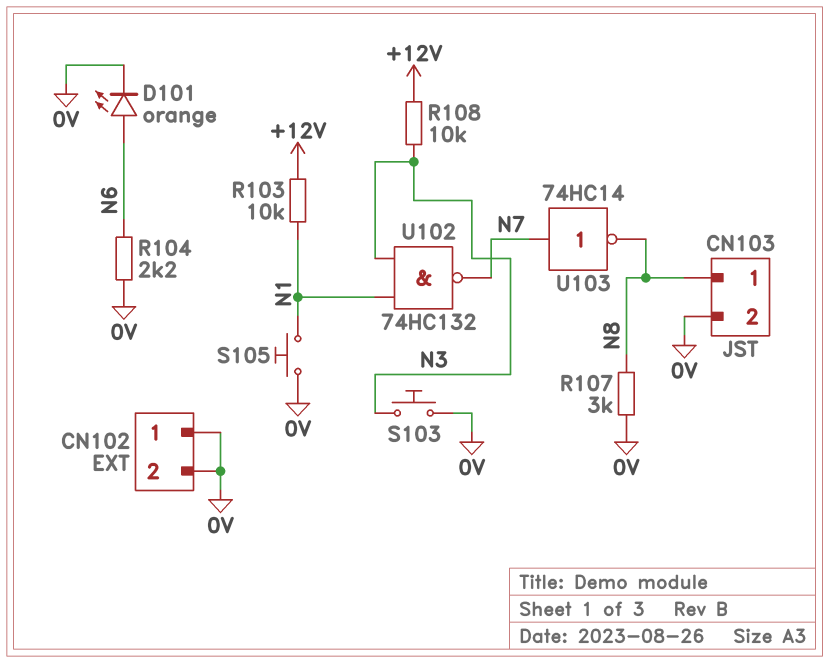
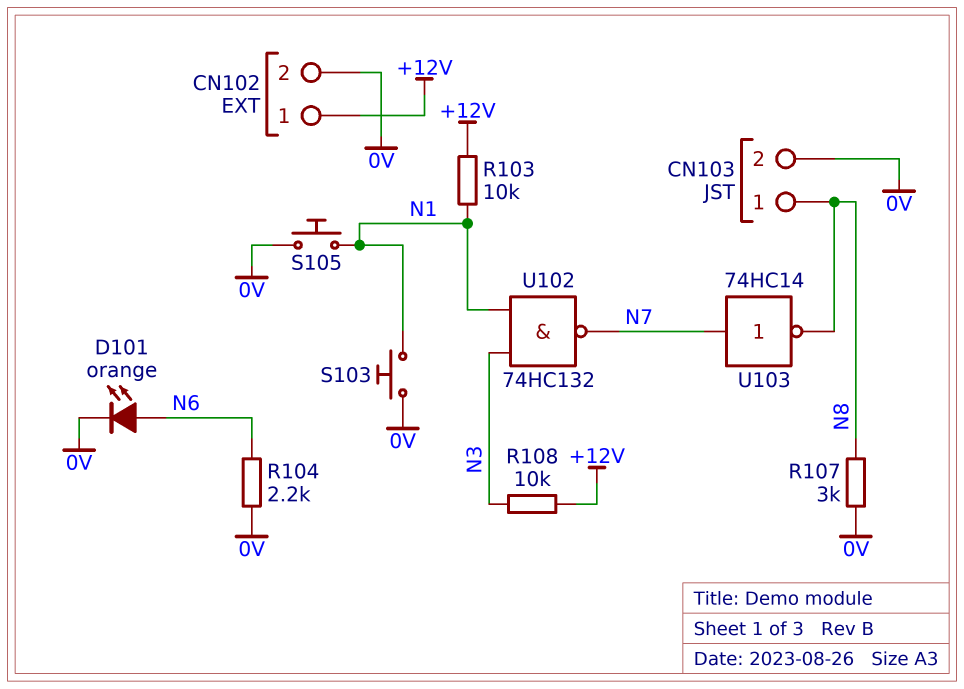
CN102 pin 1: 0V -> +12V
S103: button (0V, N3) -> button (0V, N1)

